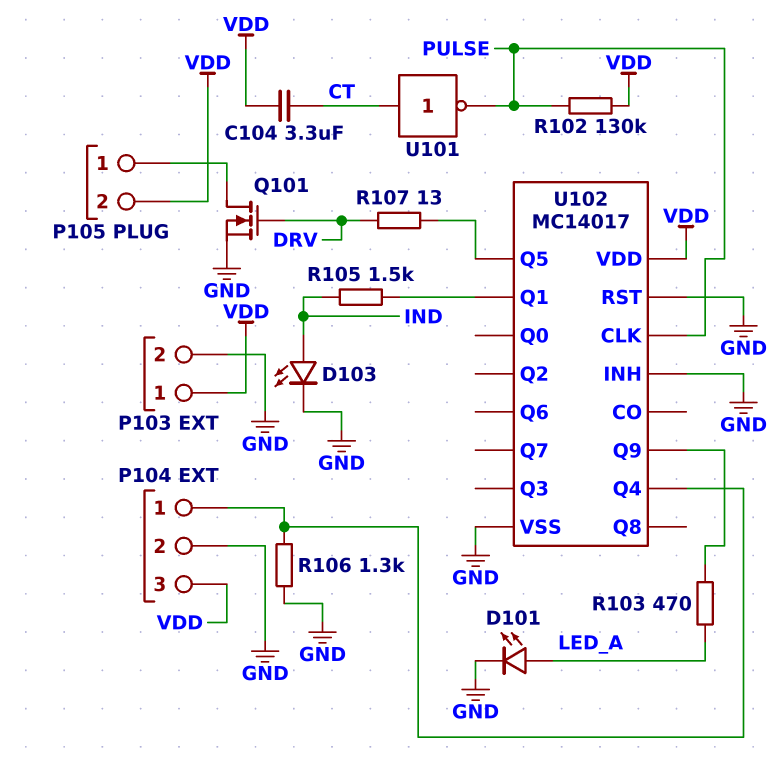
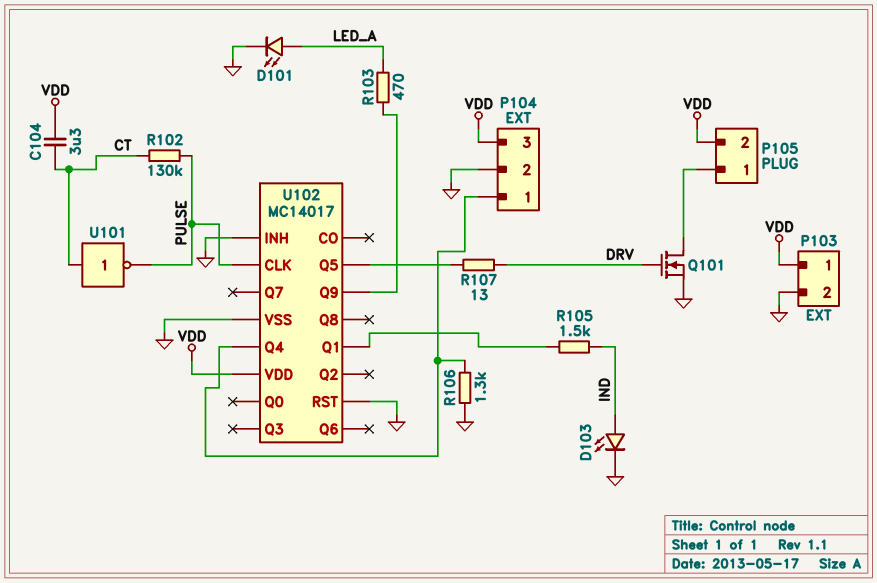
R102: 130k (PULSE, VDD) -> 130k (CT, PULSE)

